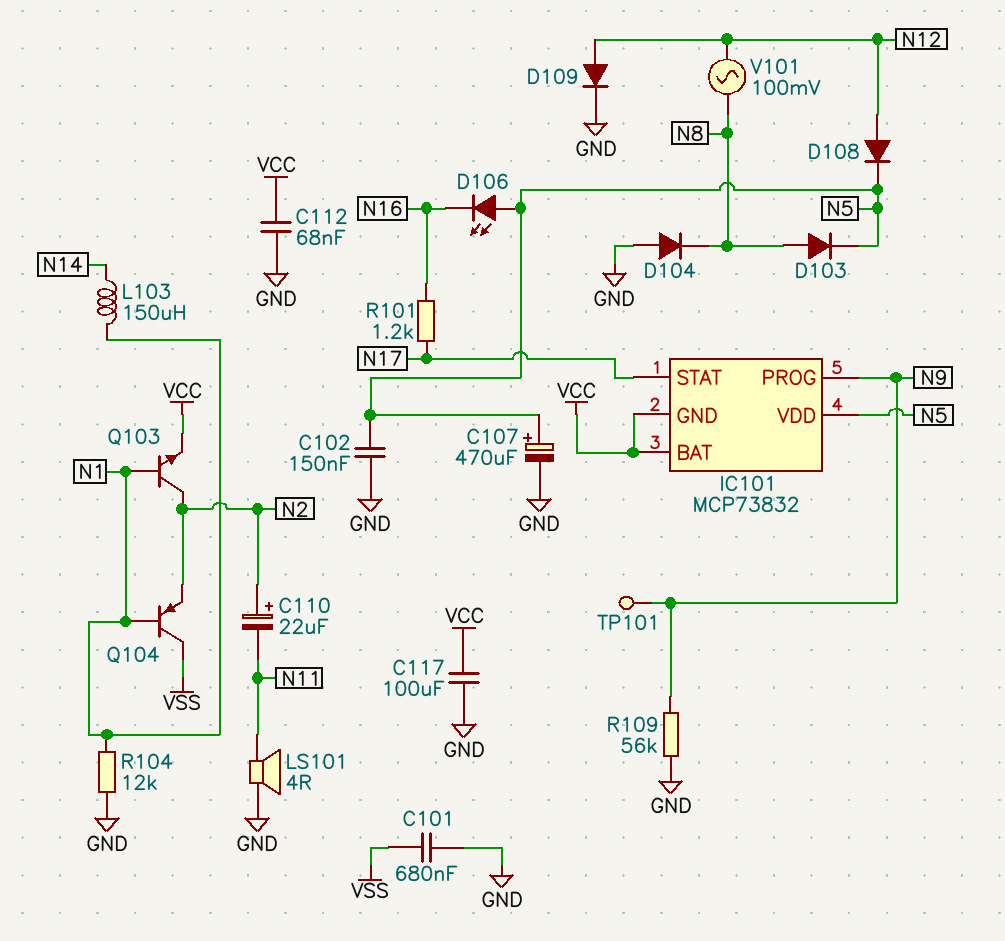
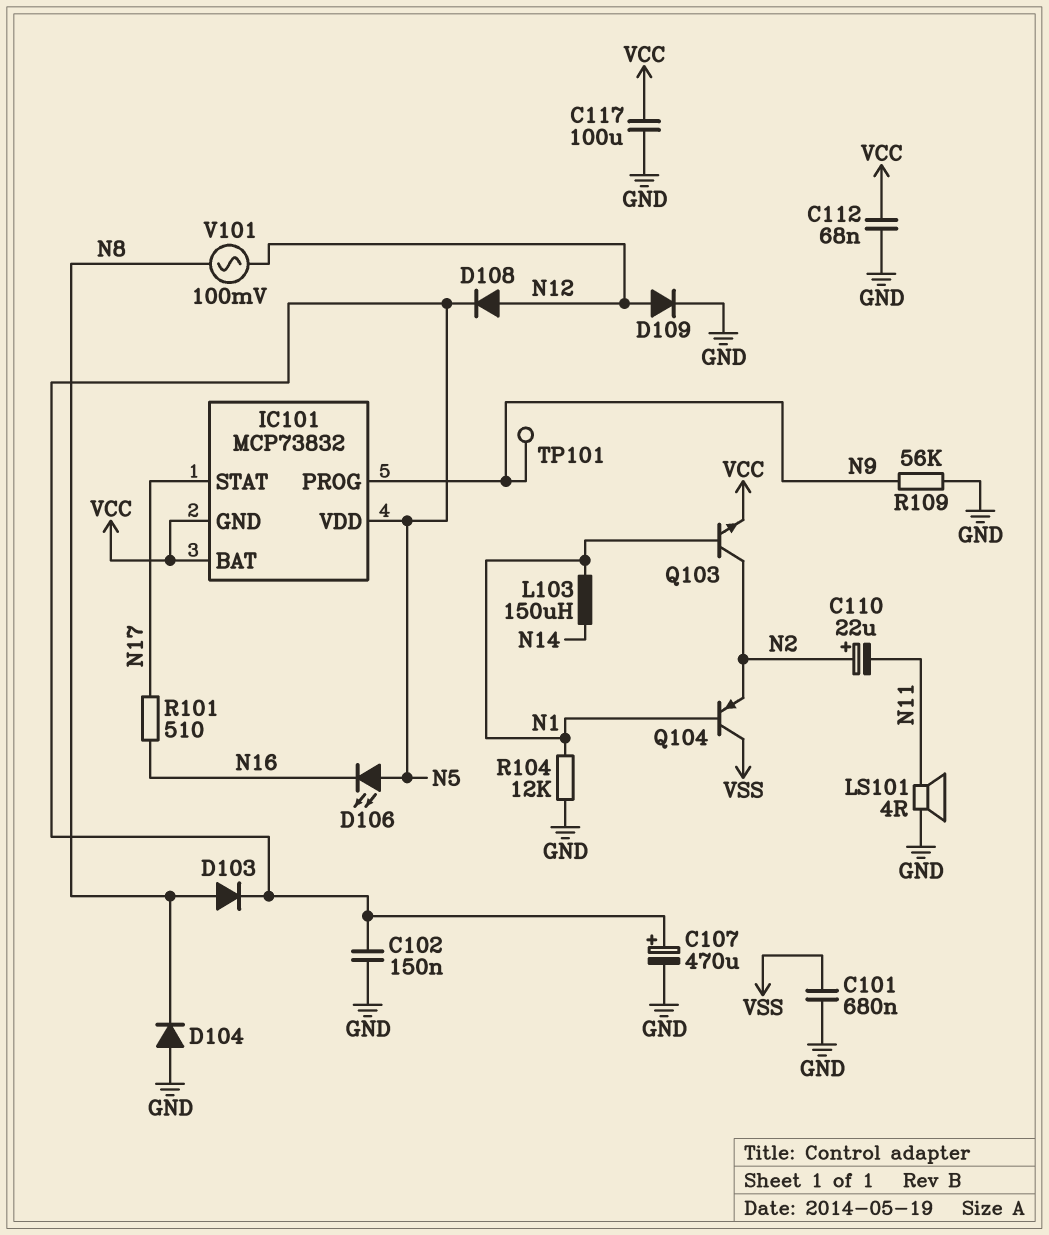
R101: 1.2k (N16, N17) -> 510 (N16, N17)

